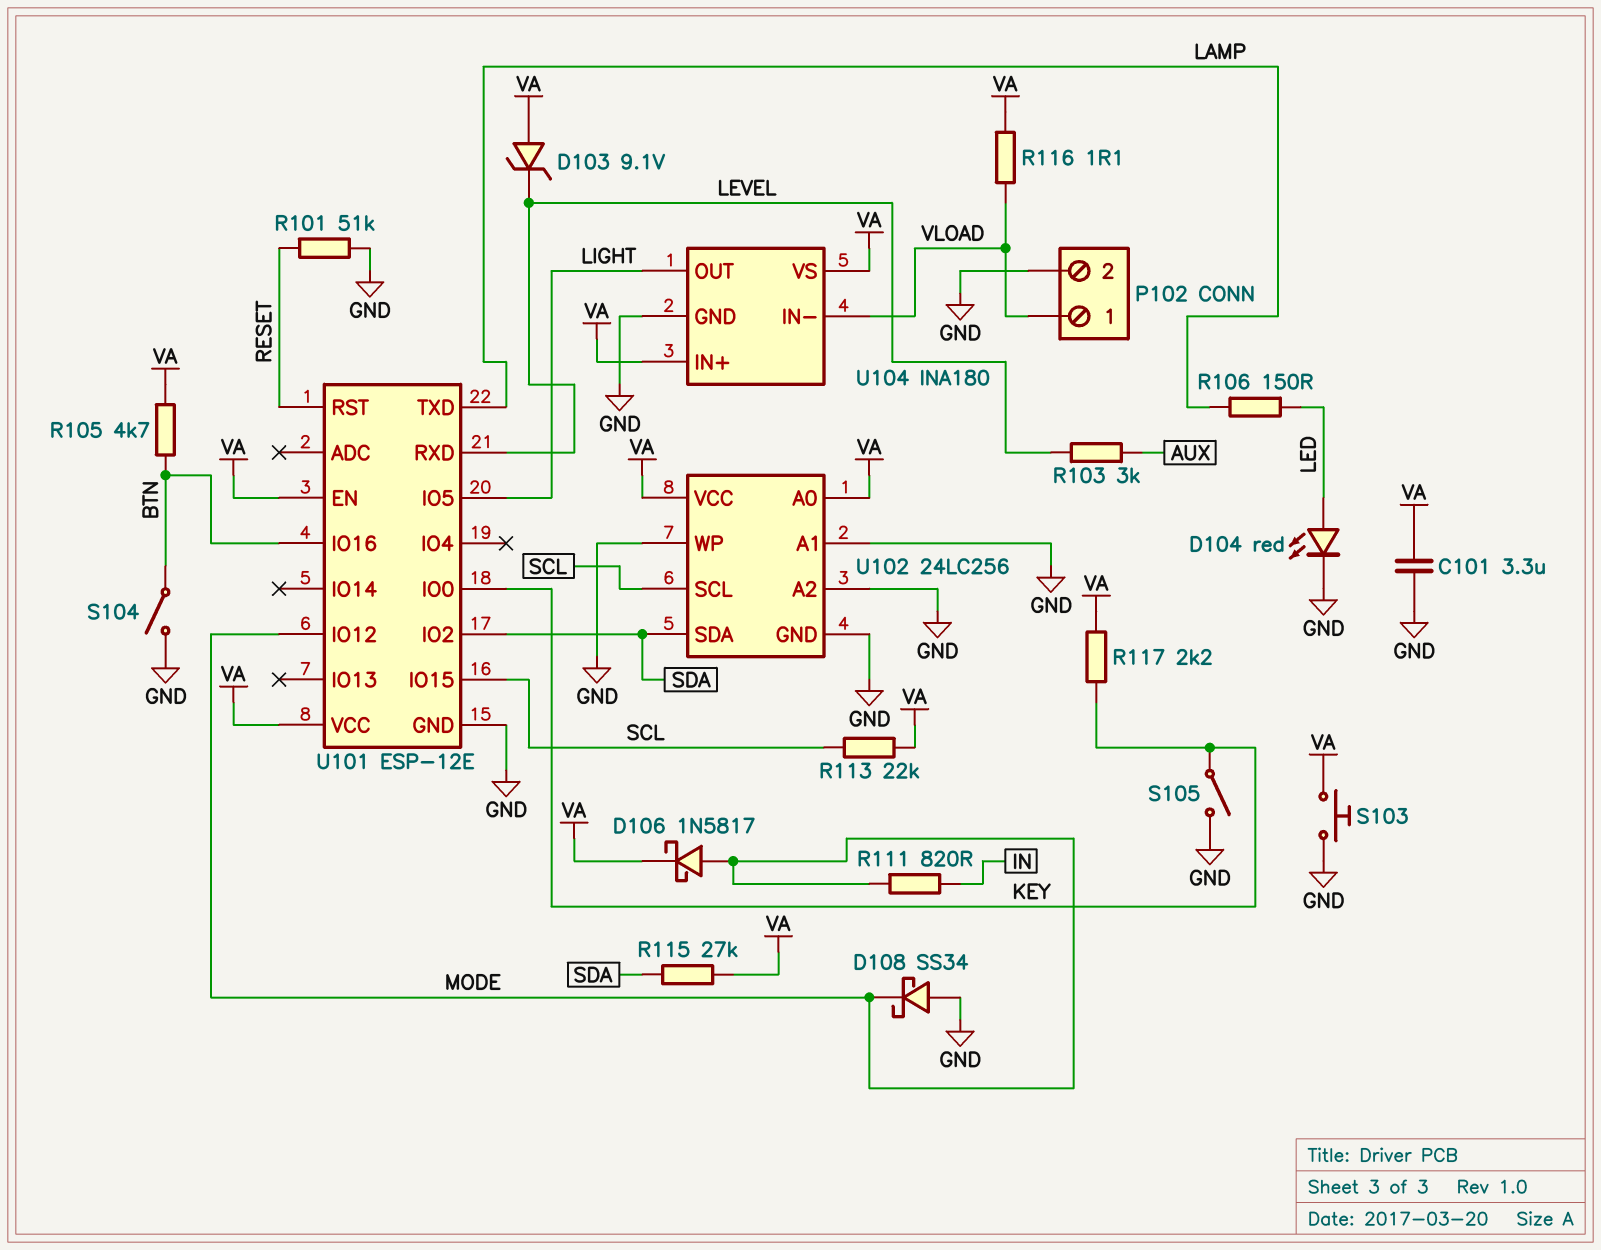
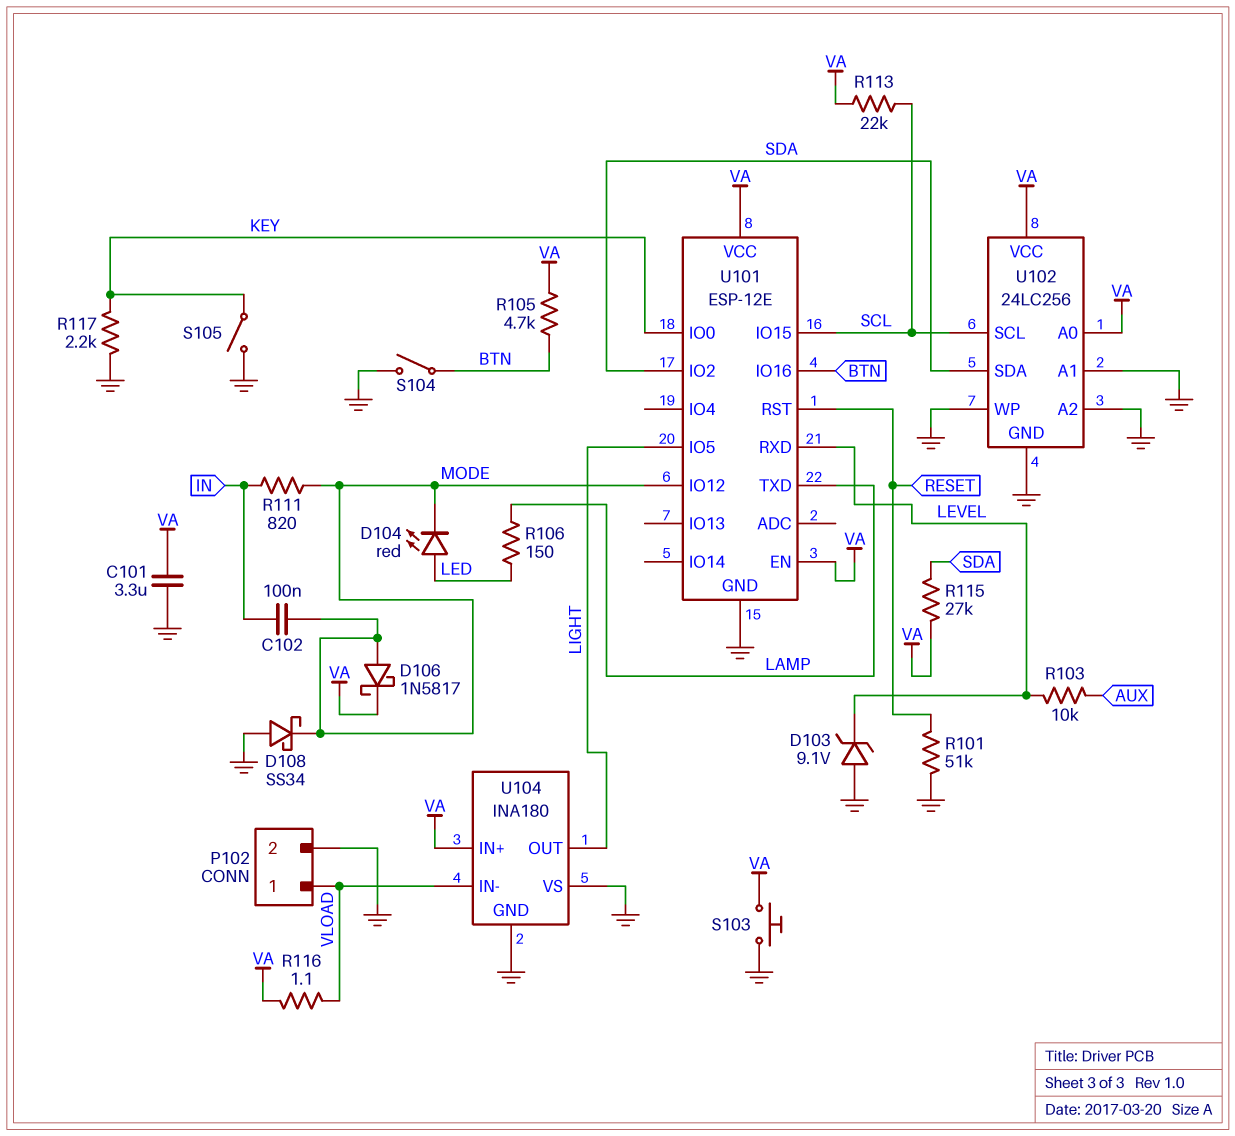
C102: none -> 100nF (IN, MODE)
D103: zener 9.1V (A VA, K LEVEL) -> zener 9.1V (A GND, K LEVEL)
D104: LED red (A LED, K GND) -> LED red (A LED, K MODE)
R103: 3k (AUX, LEVEL) -> 10k (AUX, LEVEL)
R117: 2.2k (KEY, VA) -> 2.2k (GND, KEY)
U104 pin VS: VA -> GND

